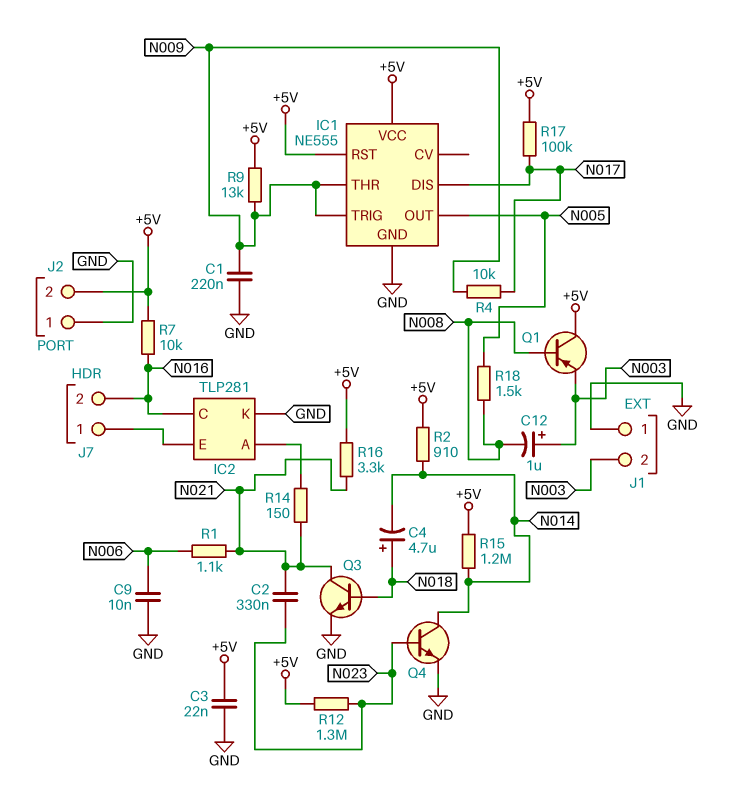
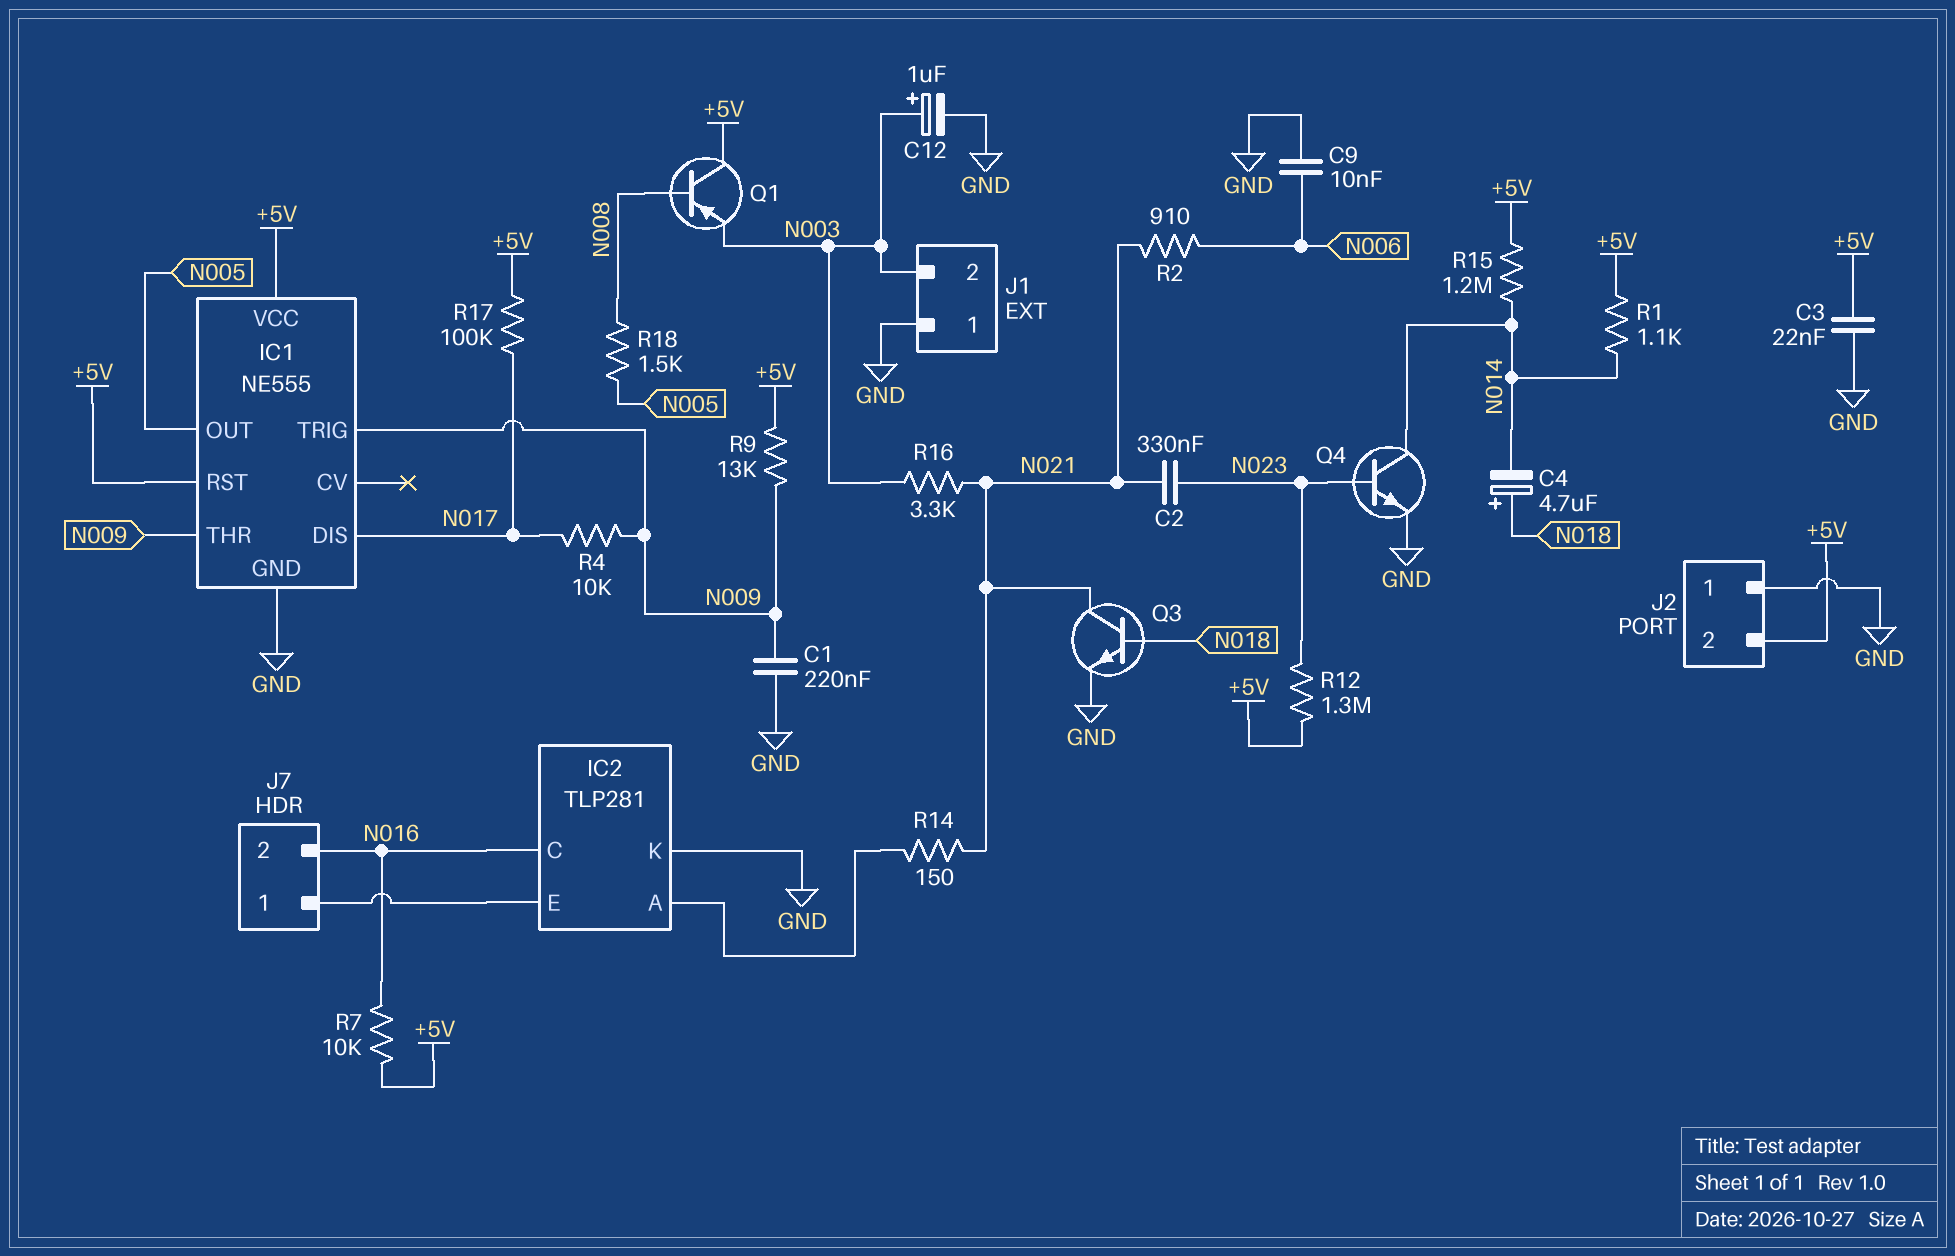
C12: 1uF (plus N003, minus N008) -> 1uF (plus N003, minus GND)
R1: 1.1k (N006, N021) -> 1.1k (+5V, N014)
R2: 910 (+5V, N014) -> 910 (N006, N021)
R16: 3.3k (+5V, N021) -> 3.3k (N003, N021)

